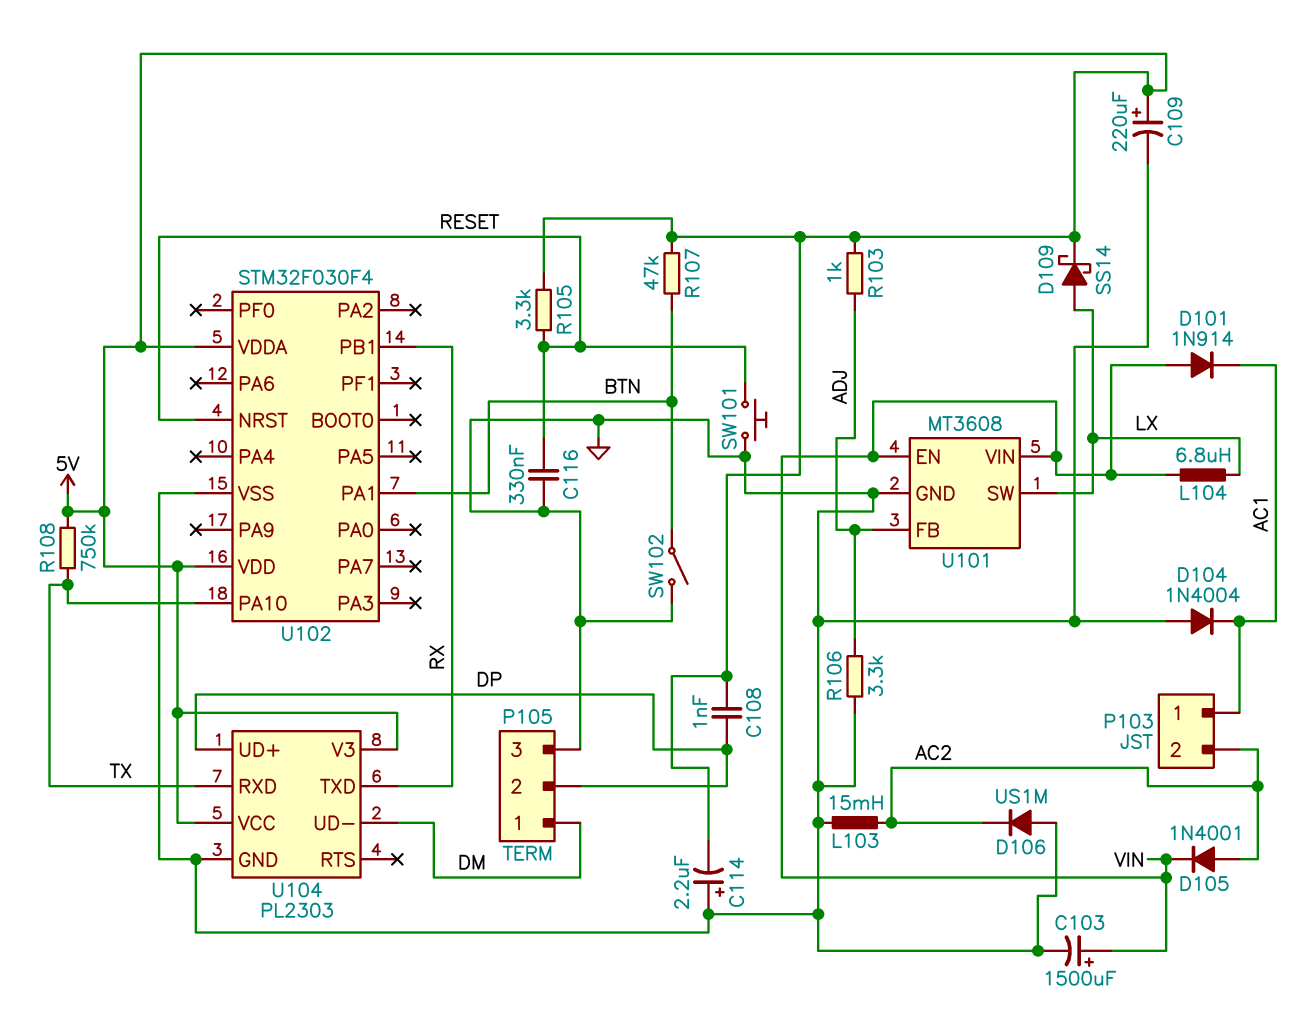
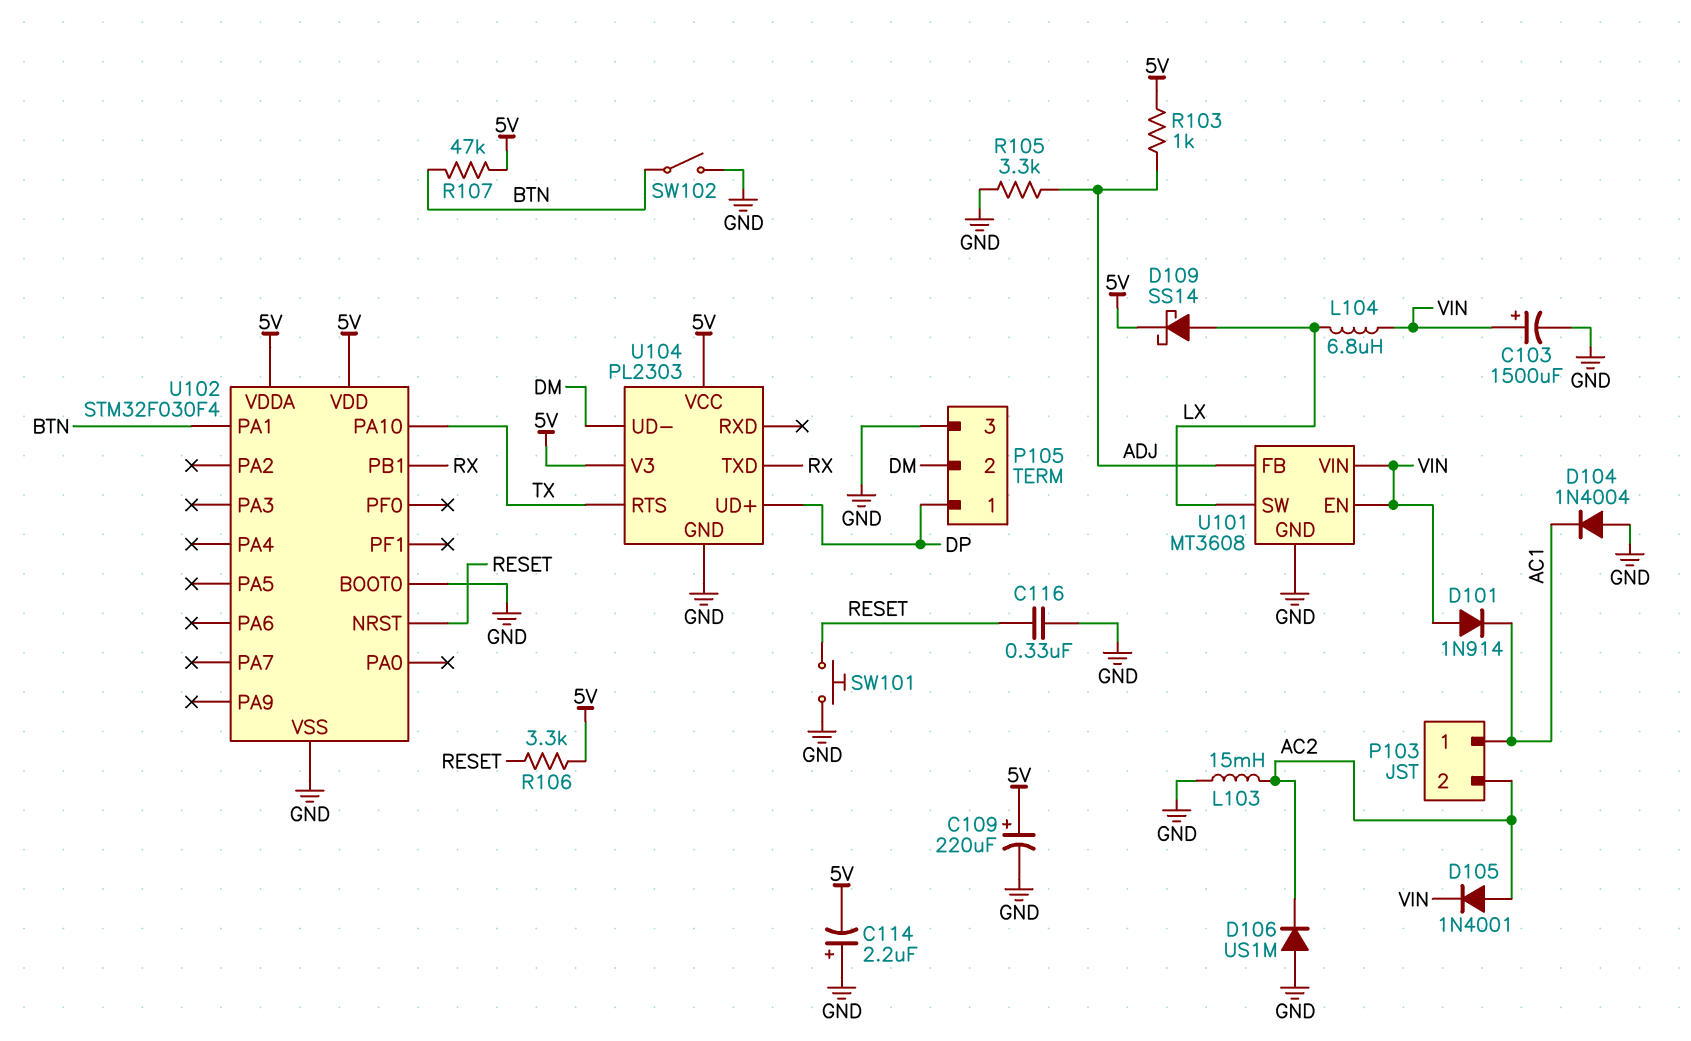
C108: 1nF (5V, DP) -> none
P105 pin 1: DM -> DP
P105 pin 2: DP -> DM
R105: 3.3k (5V, RESET) -> 3.3k (ADJ, GND)
R106: 3.3k (ADJ, GND) -> 3.3k (5V, RESET)
R108: 750k (5V, TX) -> none
U102 pin BOOT0: none -> GND
U104 pin RTS: none -> TX
U104 pin RXD: TX -> none

